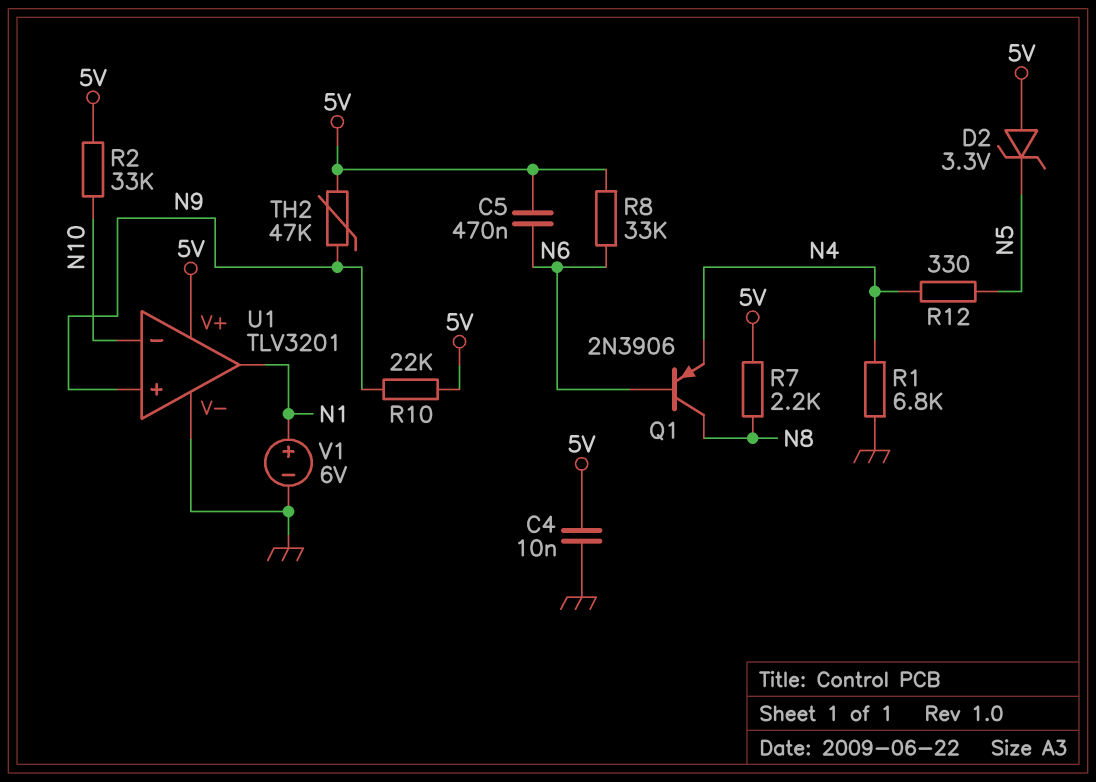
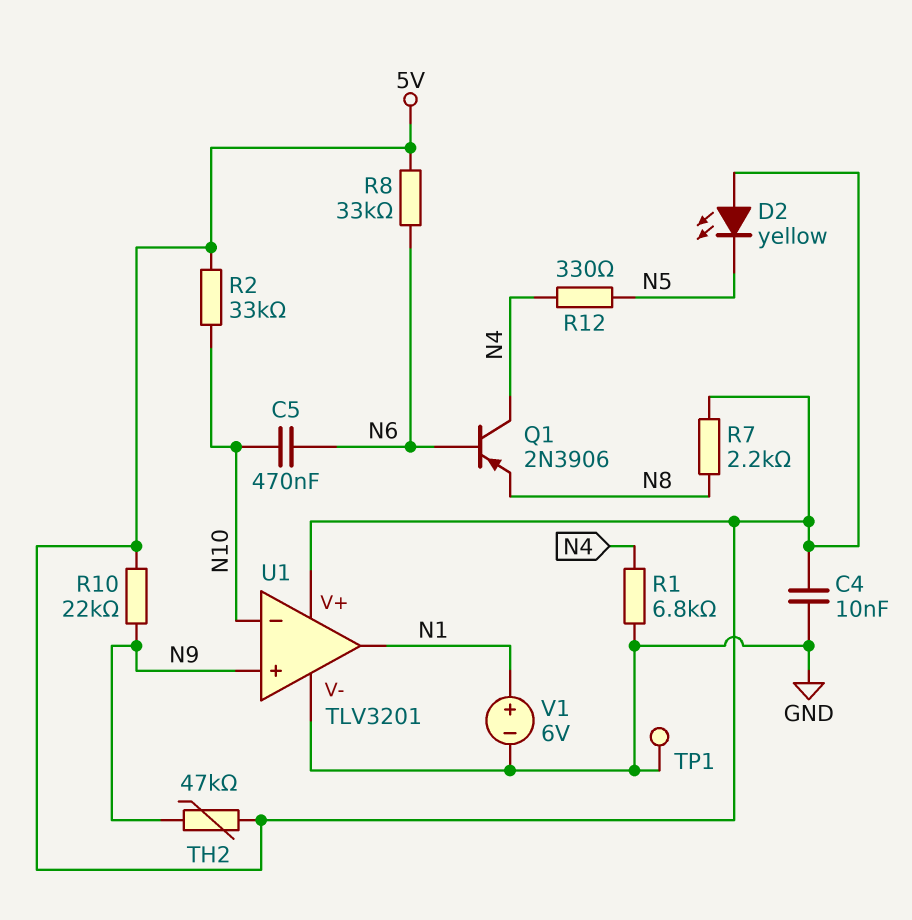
C5: 470nF (5V, N6) -> 470nF (N6, N10)
D2: zener 3.3V (A 5V, K N5) -> LED yellow (A 5V, K N5)
Q1: PNP 2N3906 (B N6, C N8, E N4) -> PNP 2N3906 (B N6, C N4, E N8)
TP1: none -> test point (GND)

